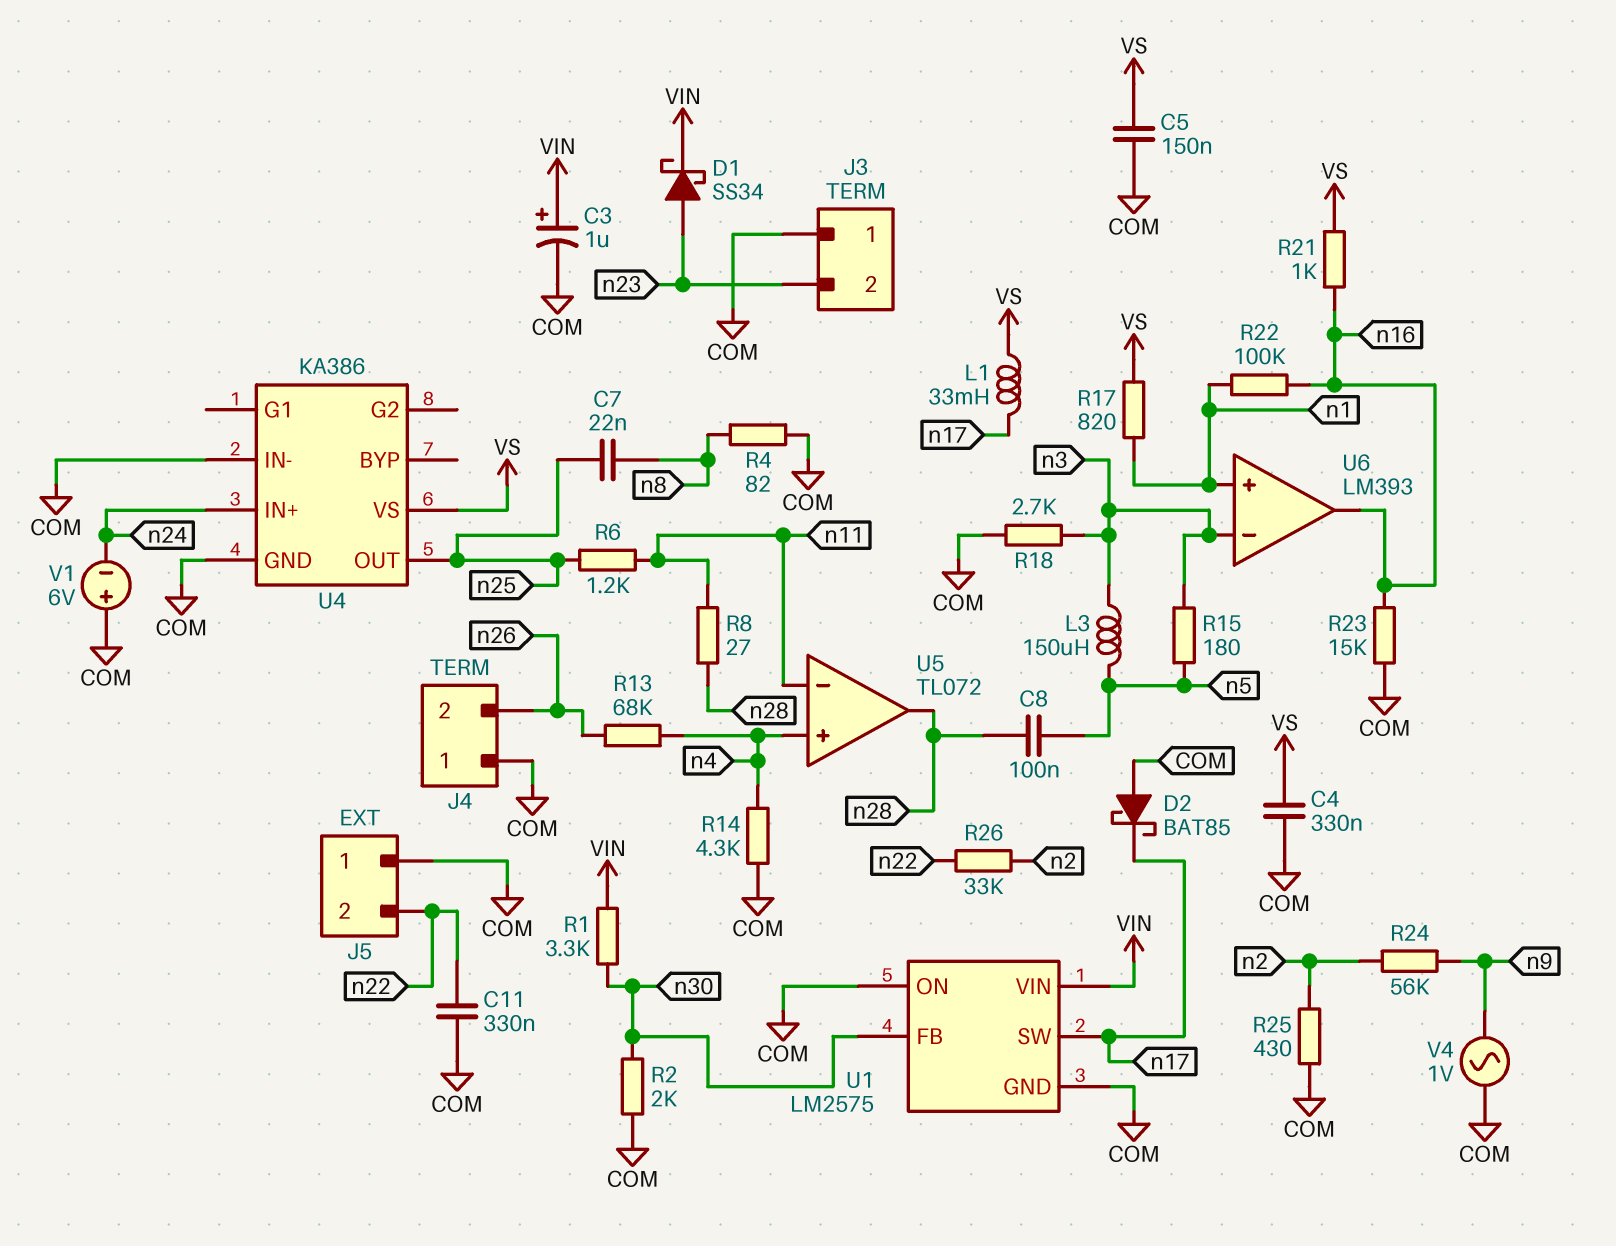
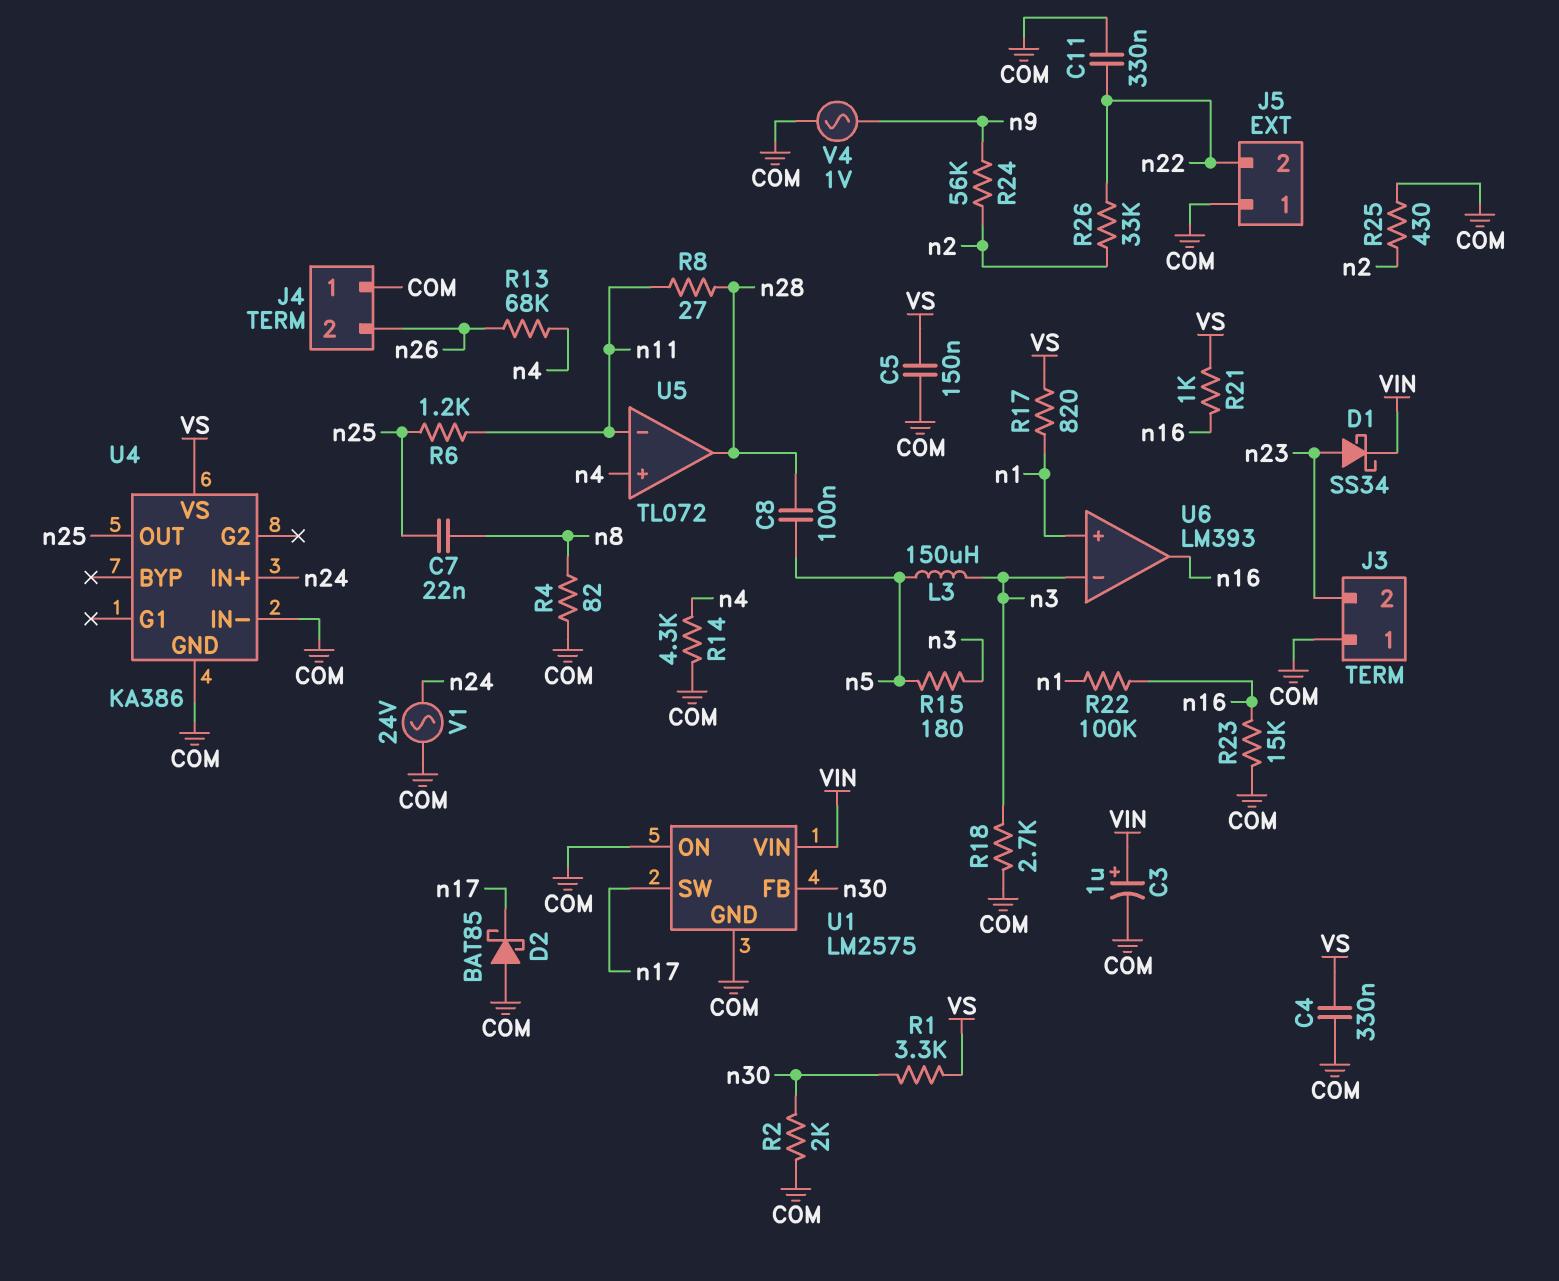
L1: 33mH (VS, n17) -> none
R1: 3.3k (VIN, n30) -> 3.3k (VS, n30)
V1: 6V (plus COM, minus n24) -> AC 24V (COM, n24)

